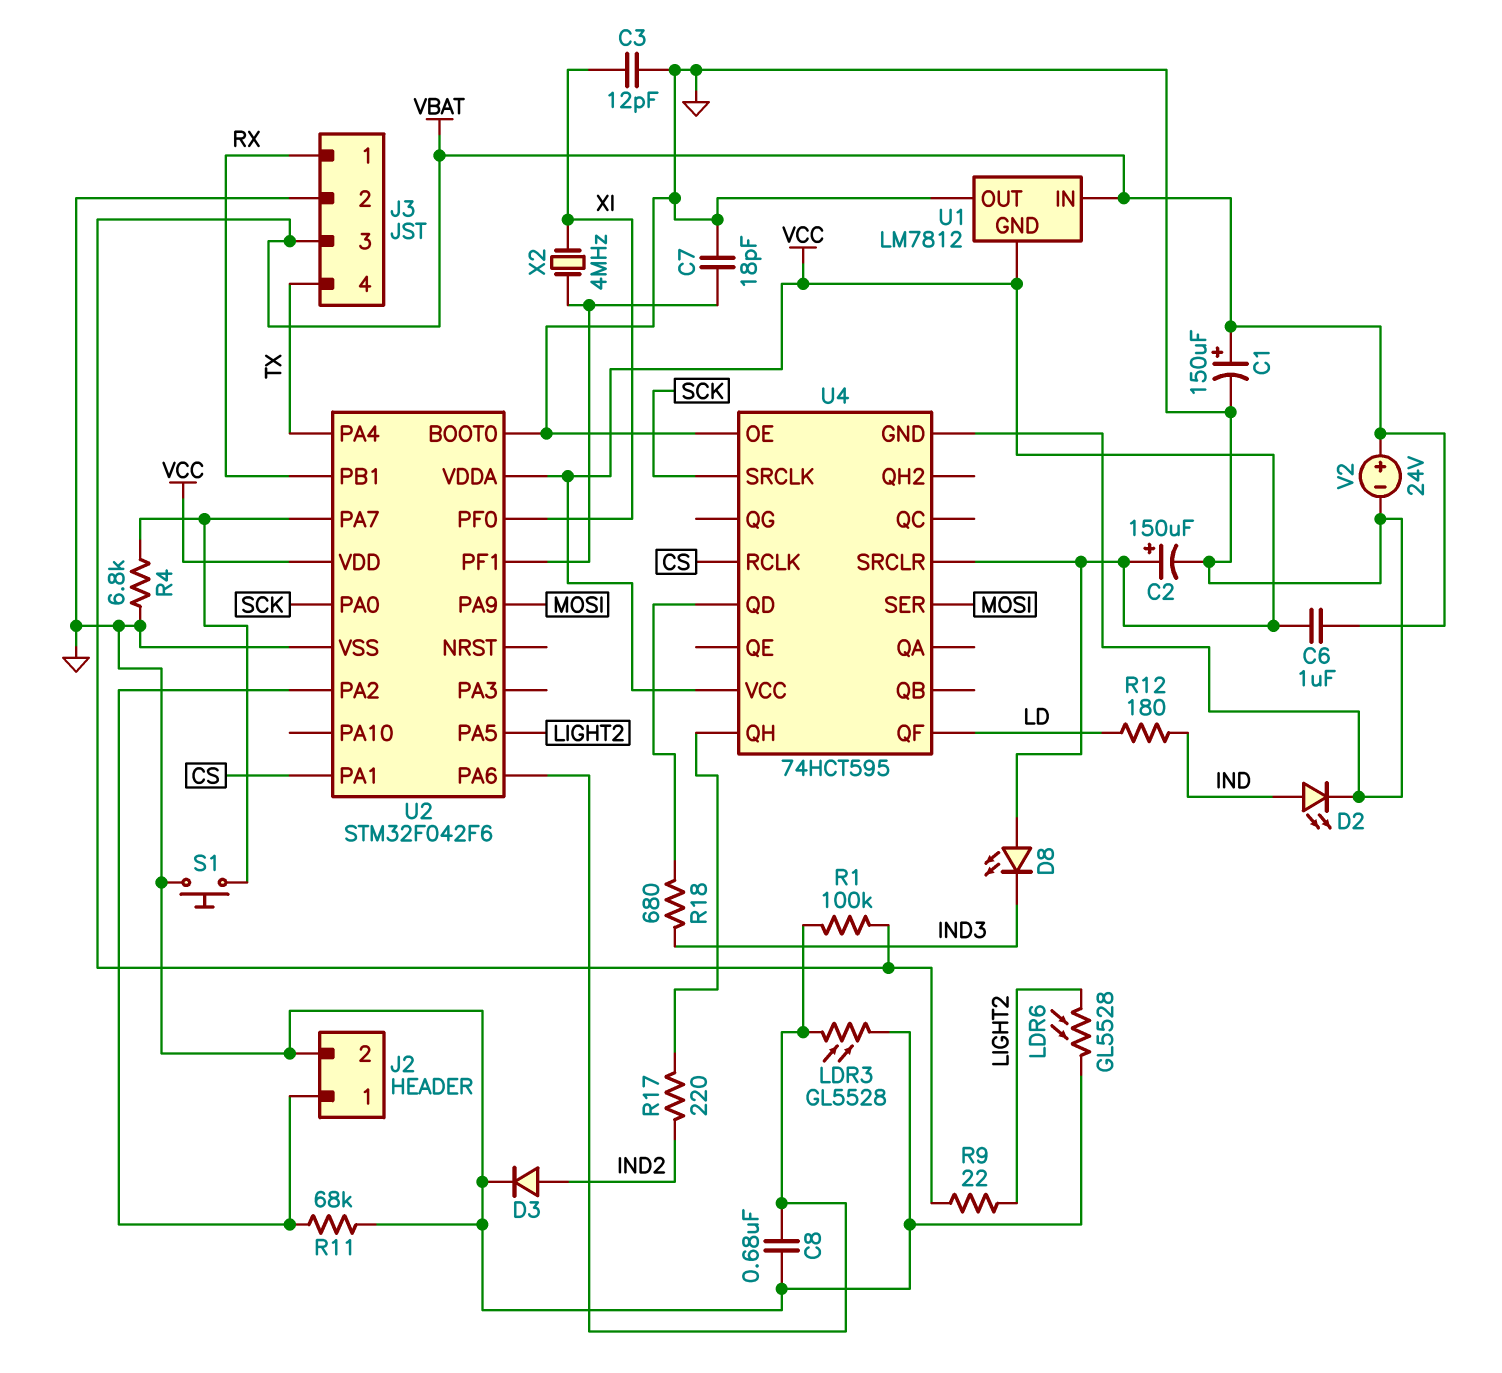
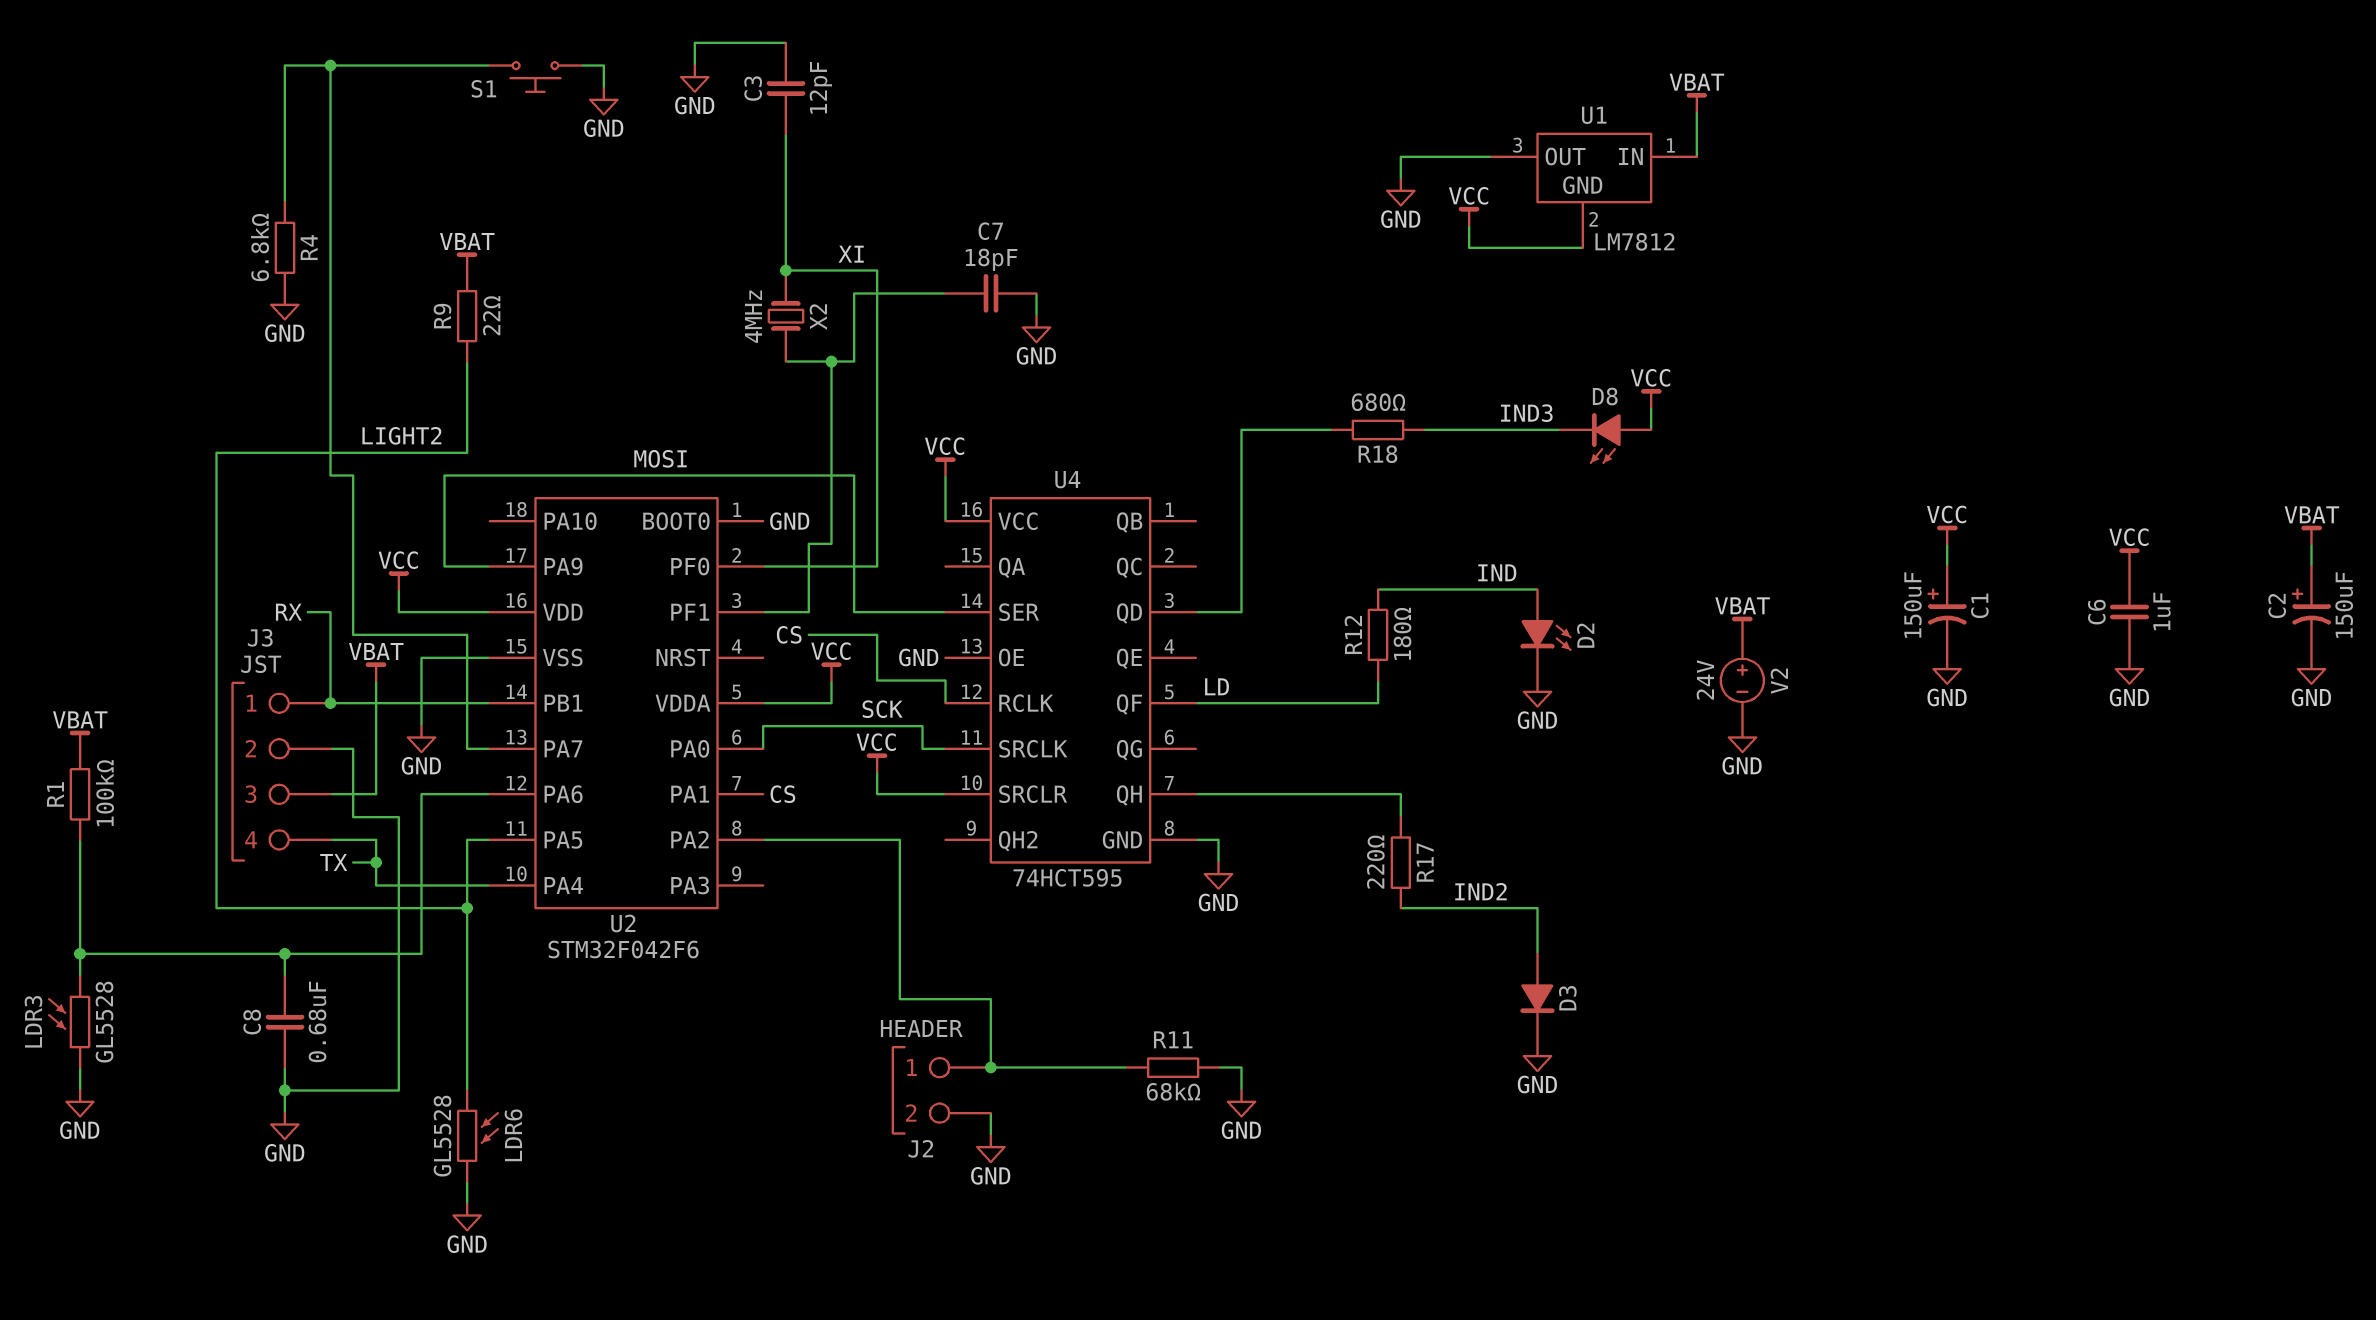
C1: 150uF (plus VBAT, minus GND) -> 150uF (plus VCC, minus GND)
C2: 150uF (plus VCC, minus GND) -> 150uF (plus VBAT, minus GND)
C6: 1uF (VBAT, VCC) -> 1uF (GND, VCC)

